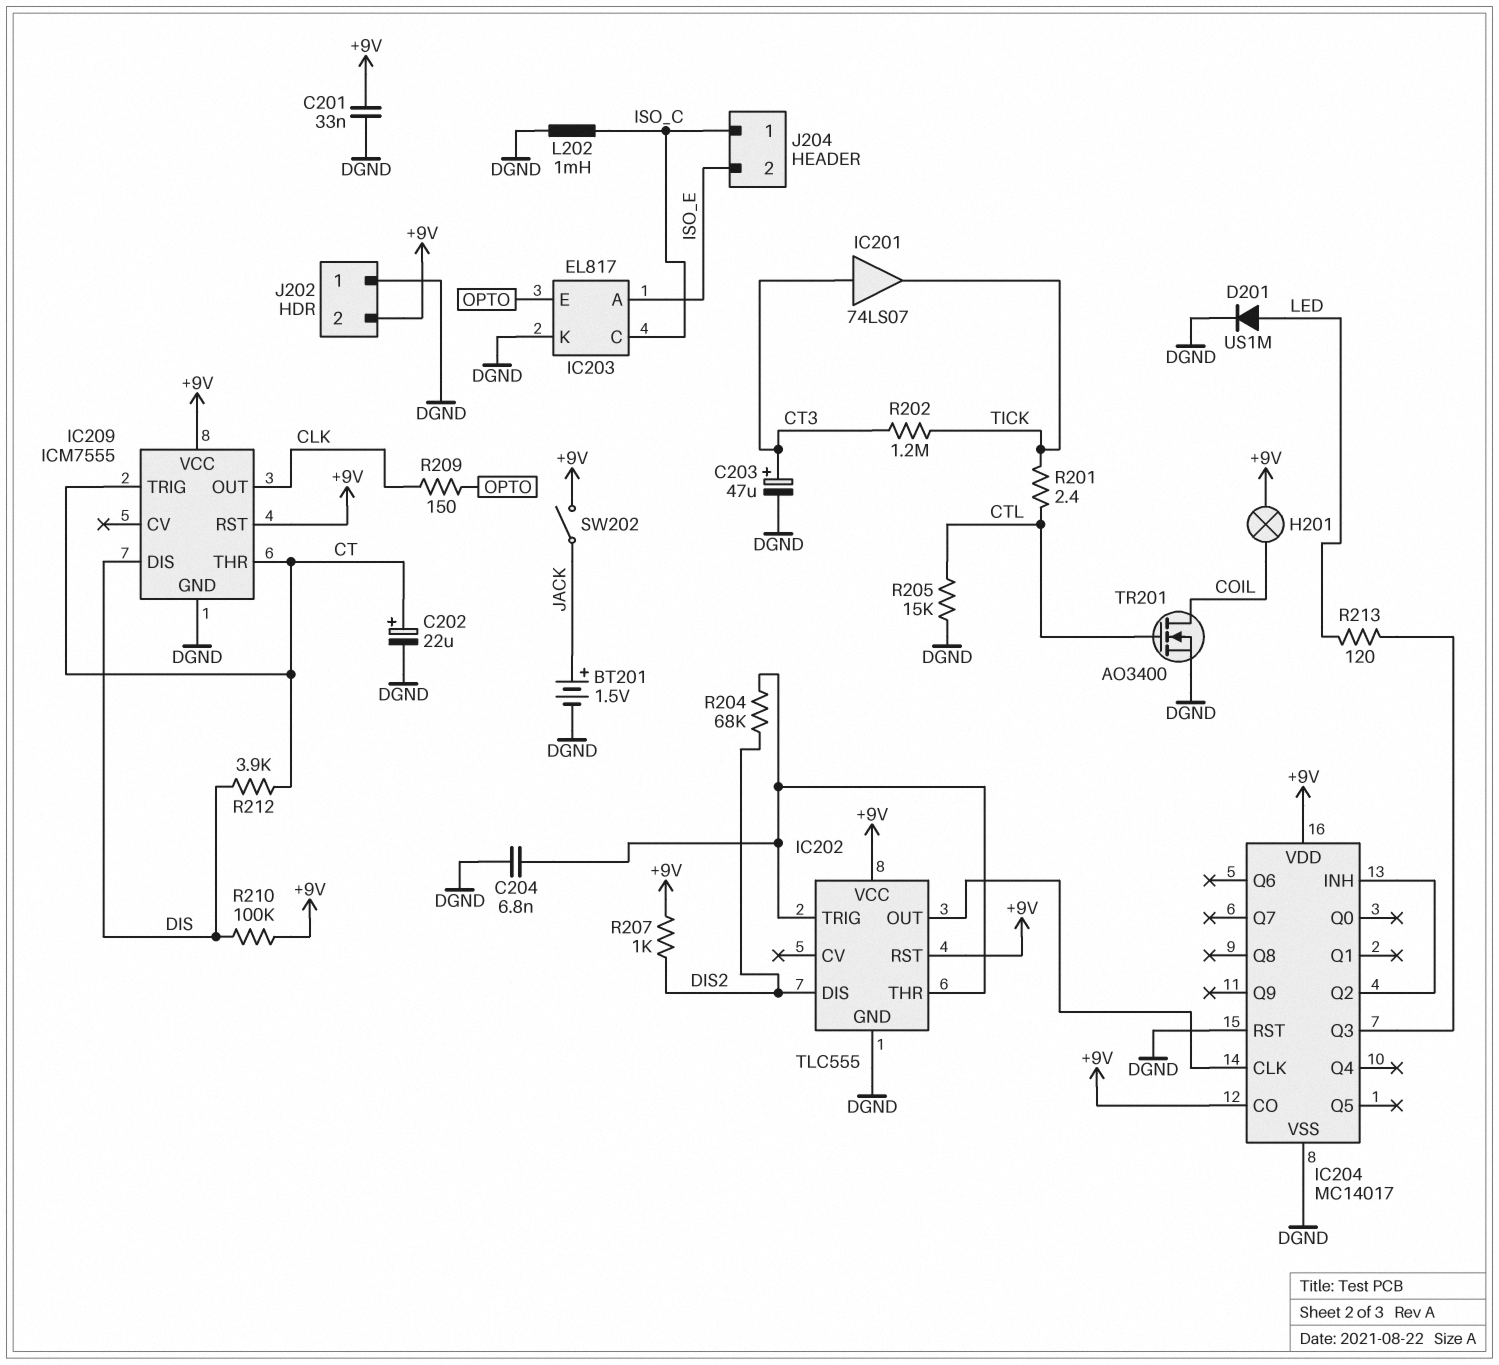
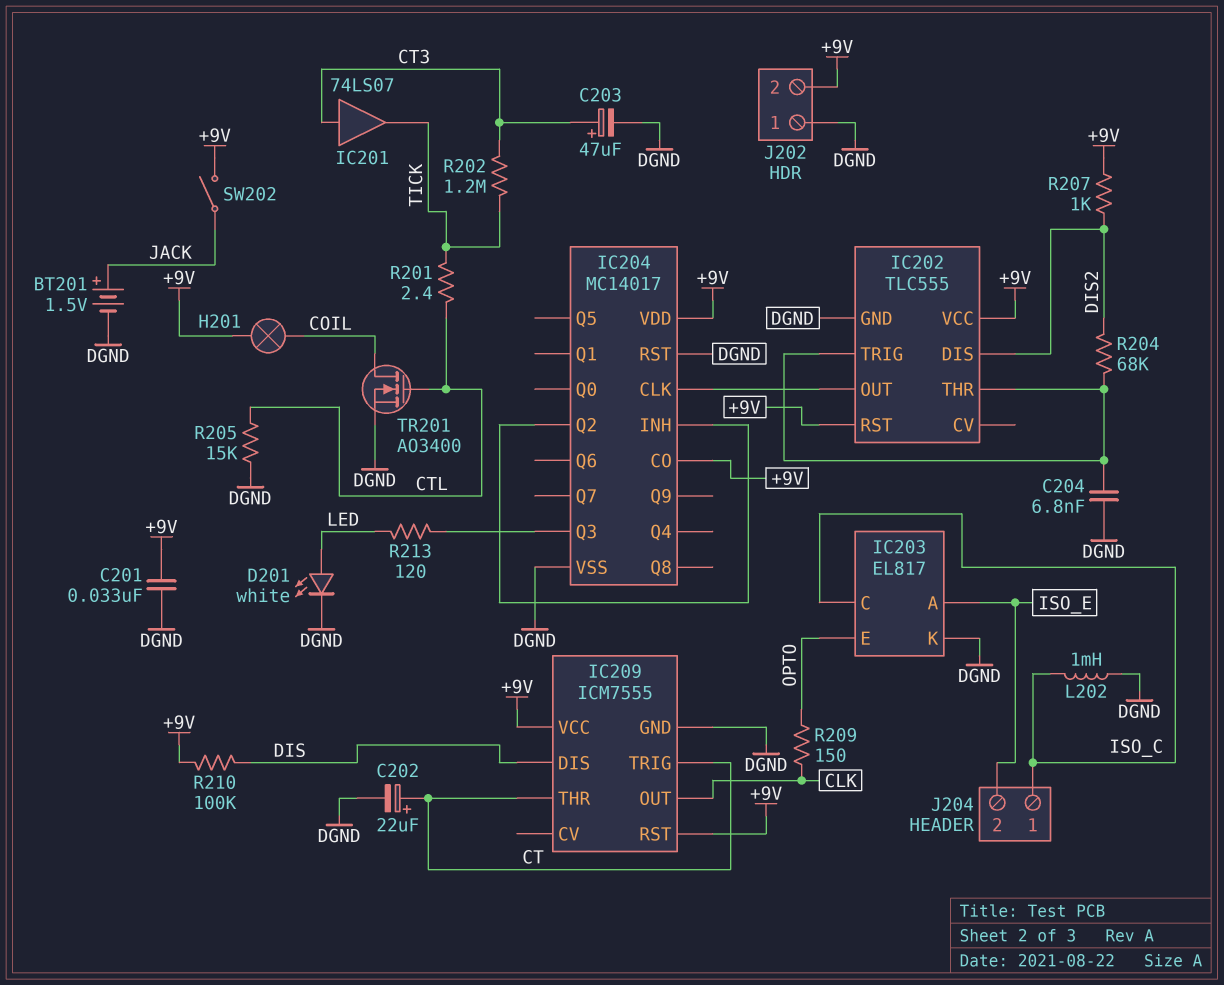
D201: diode US1M (A LED, K DGND) -> LED white (A LED, K DGND)
R212: 3.9k (CT, DIS) -> none

